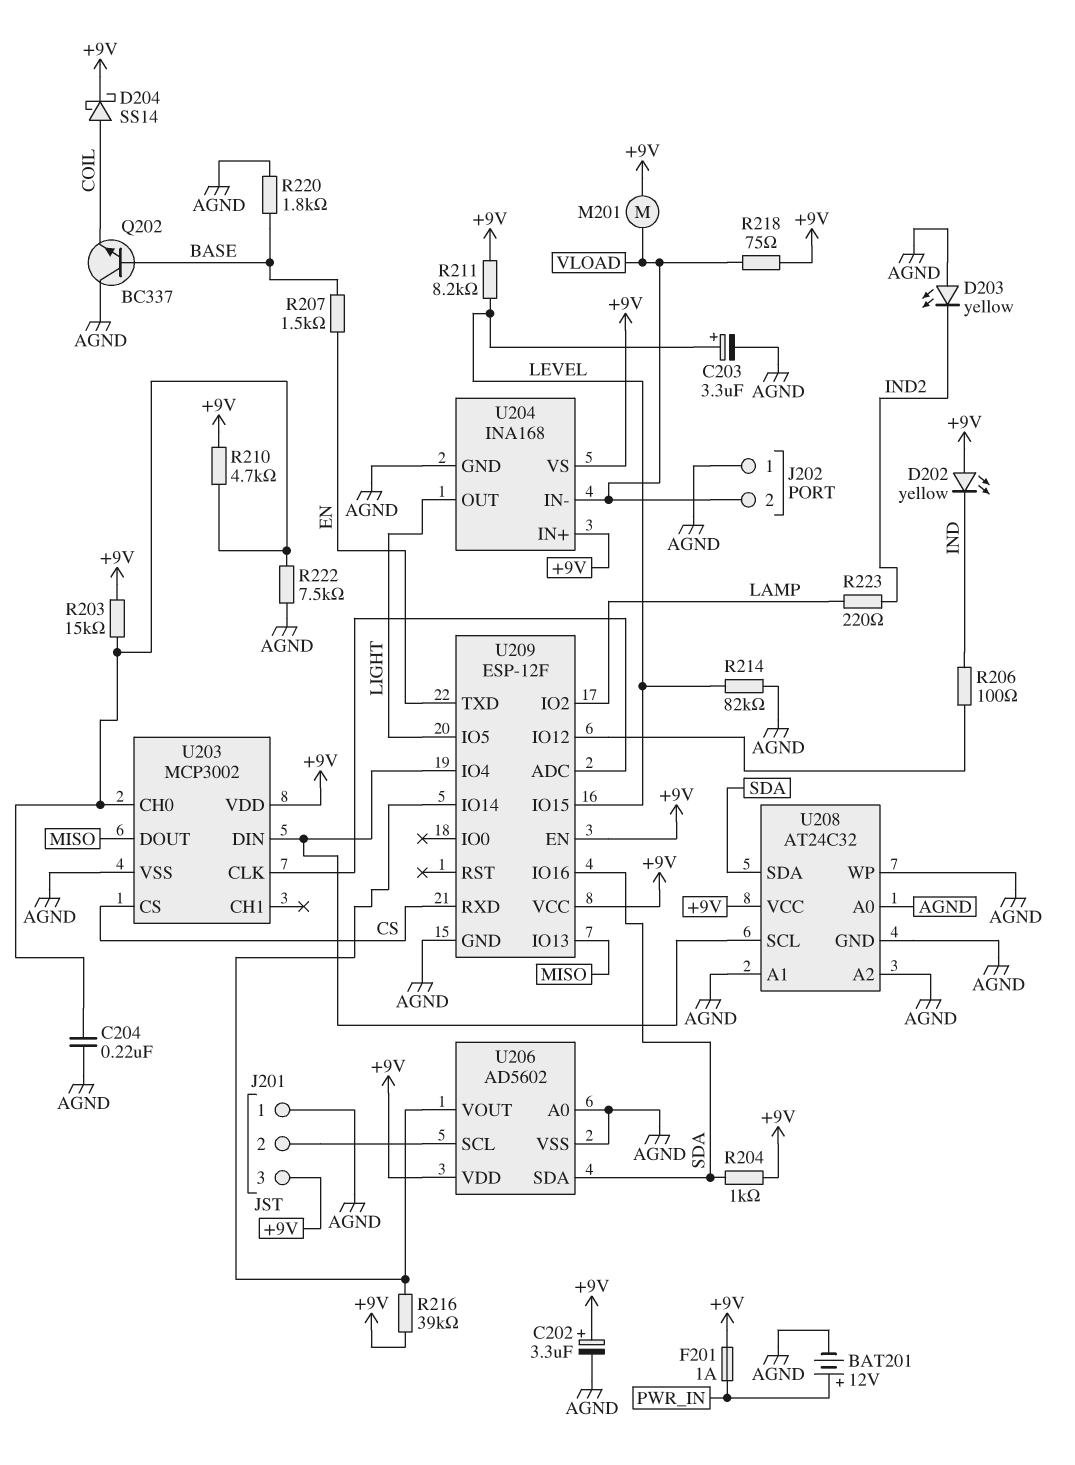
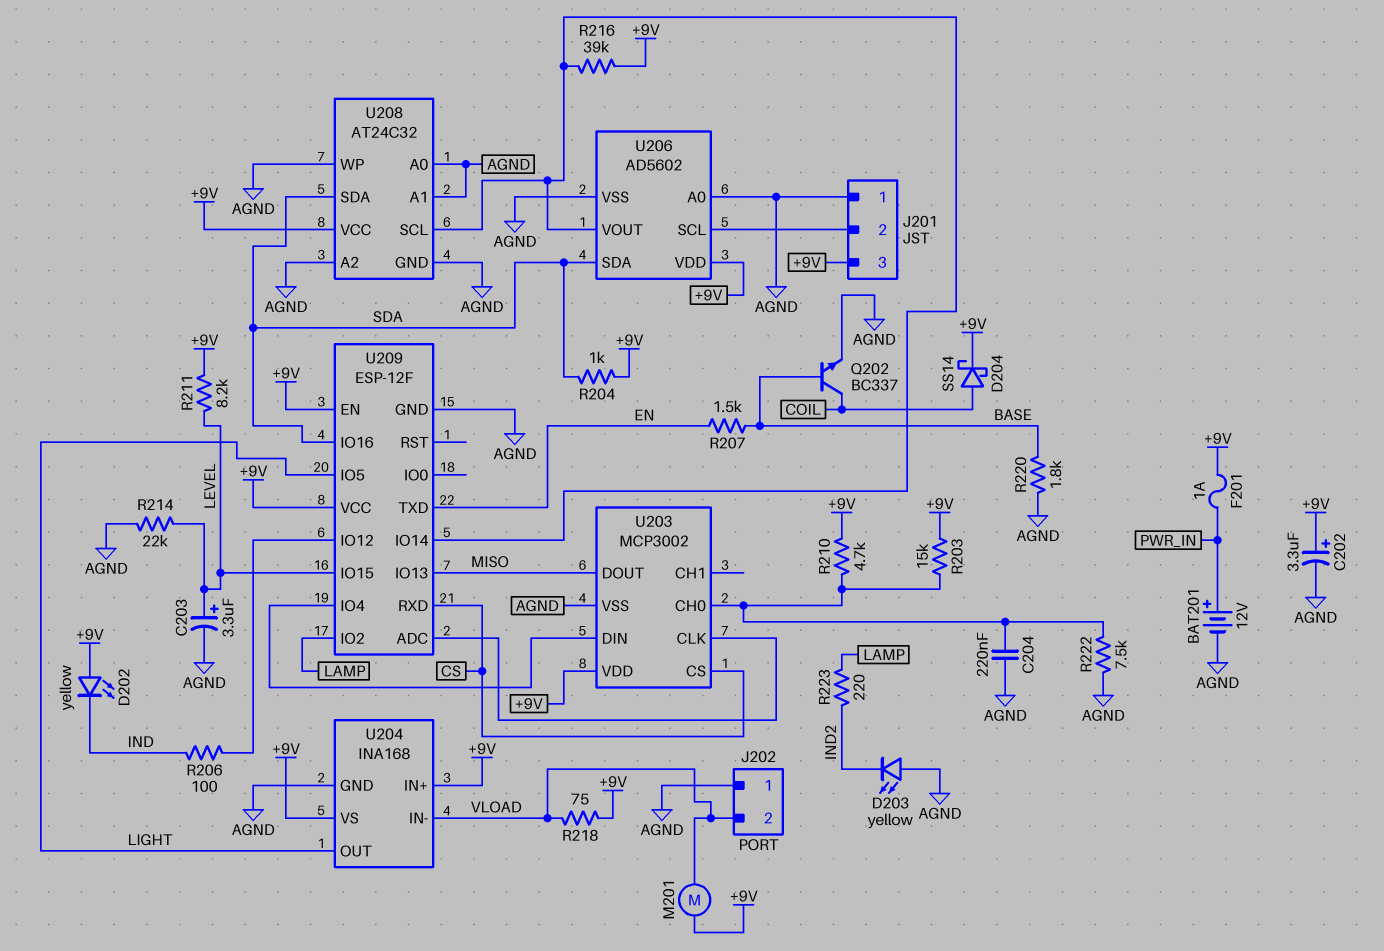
Q202: NPN BC337 (B BASE, C AGND, E COIL) -> NPN BC337 (B BASE, C COIL, E AGND)
R214: 82k (AGND, LEVEL) -> 22k (AGND, LEVEL)
U208 pin SCL: U203/DIN -> U206/VOUT

